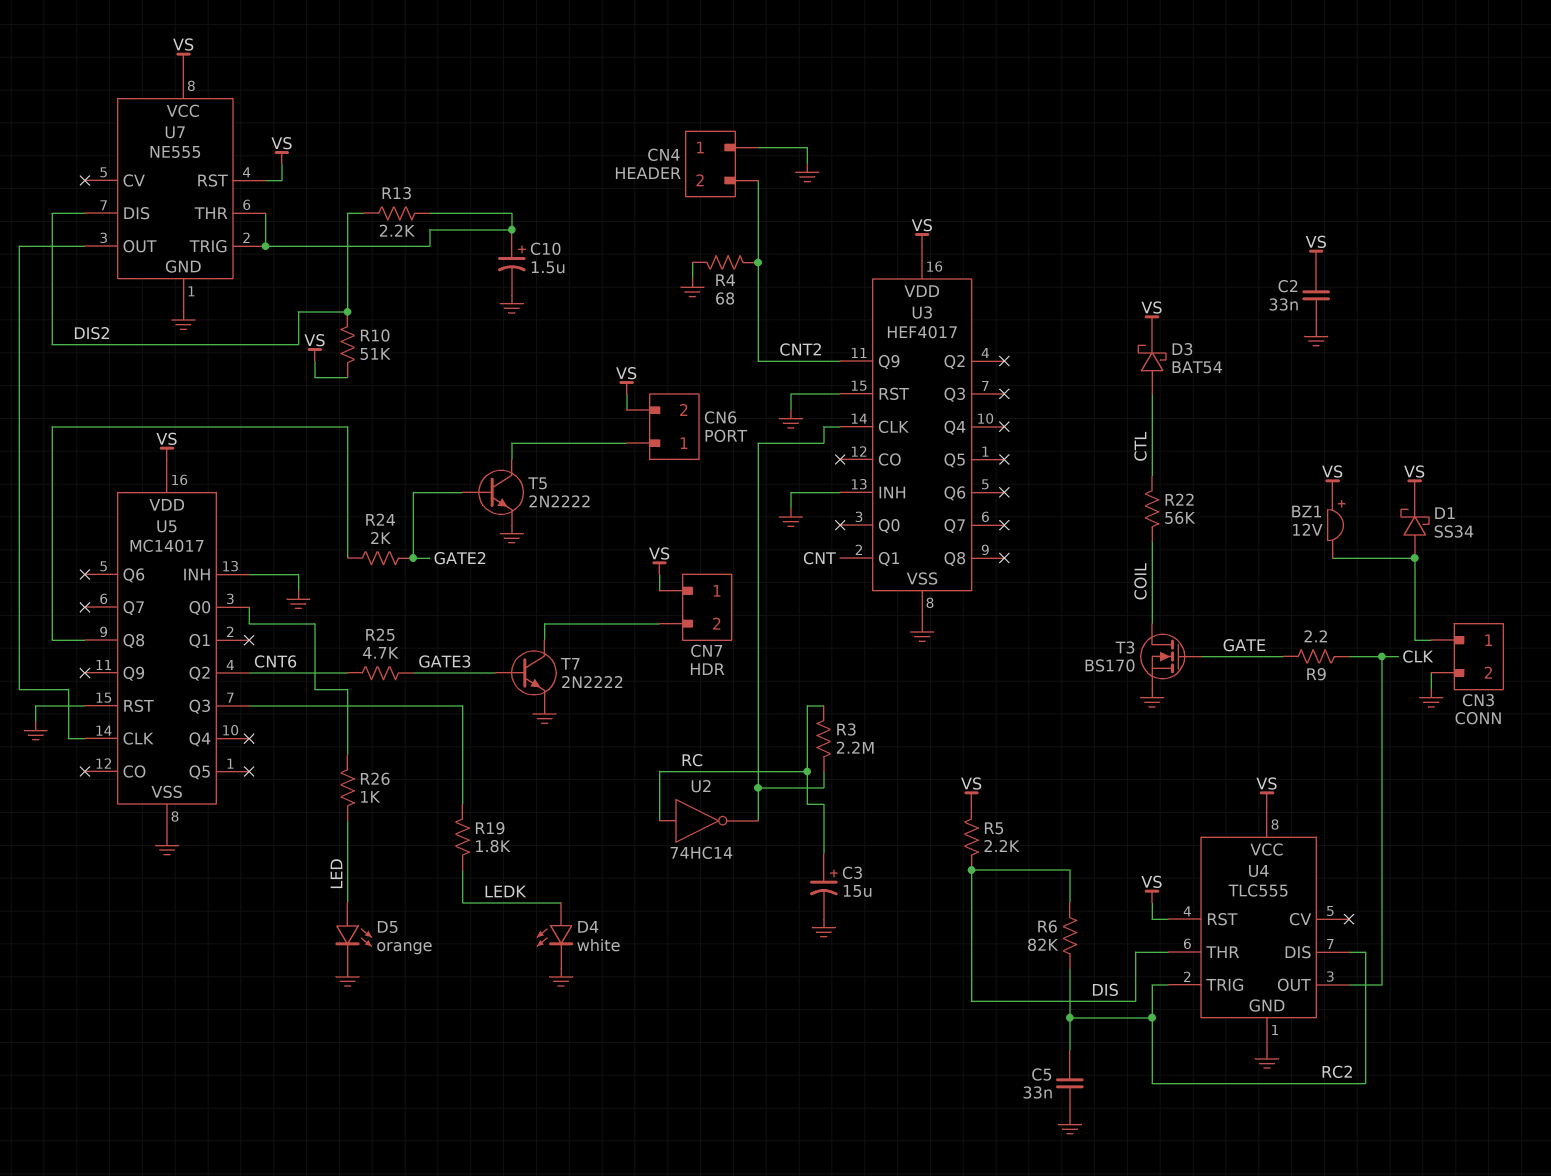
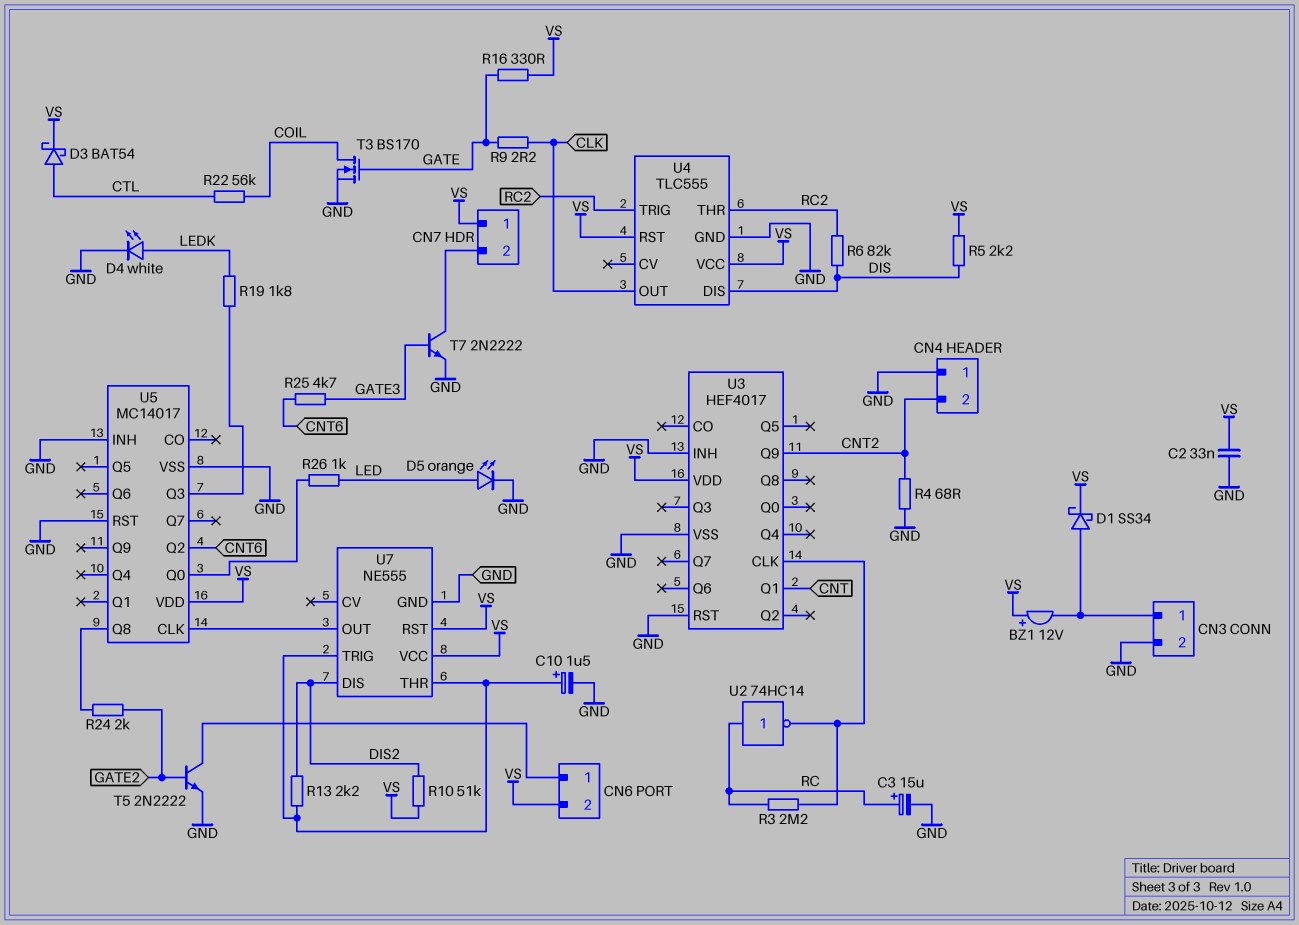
C5: 33nF (GND, RC2) -> none
R16: none -> 330 (GATE, VS)
U4 pin DIS: RC2 -> DIS
U4 pin THR: DIS -> RC2

